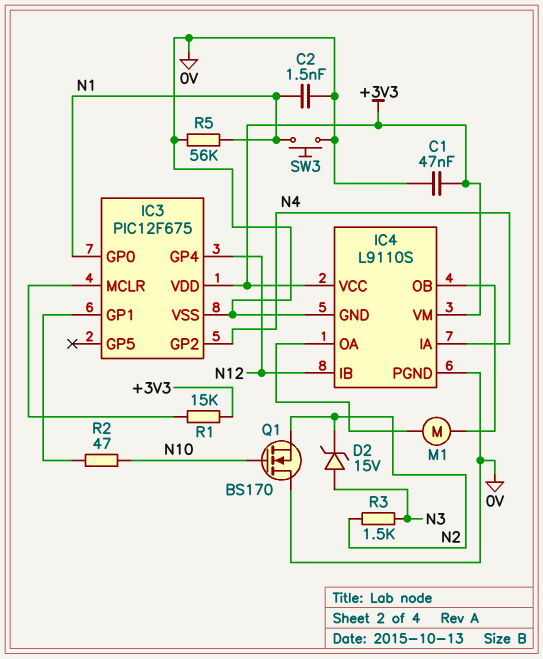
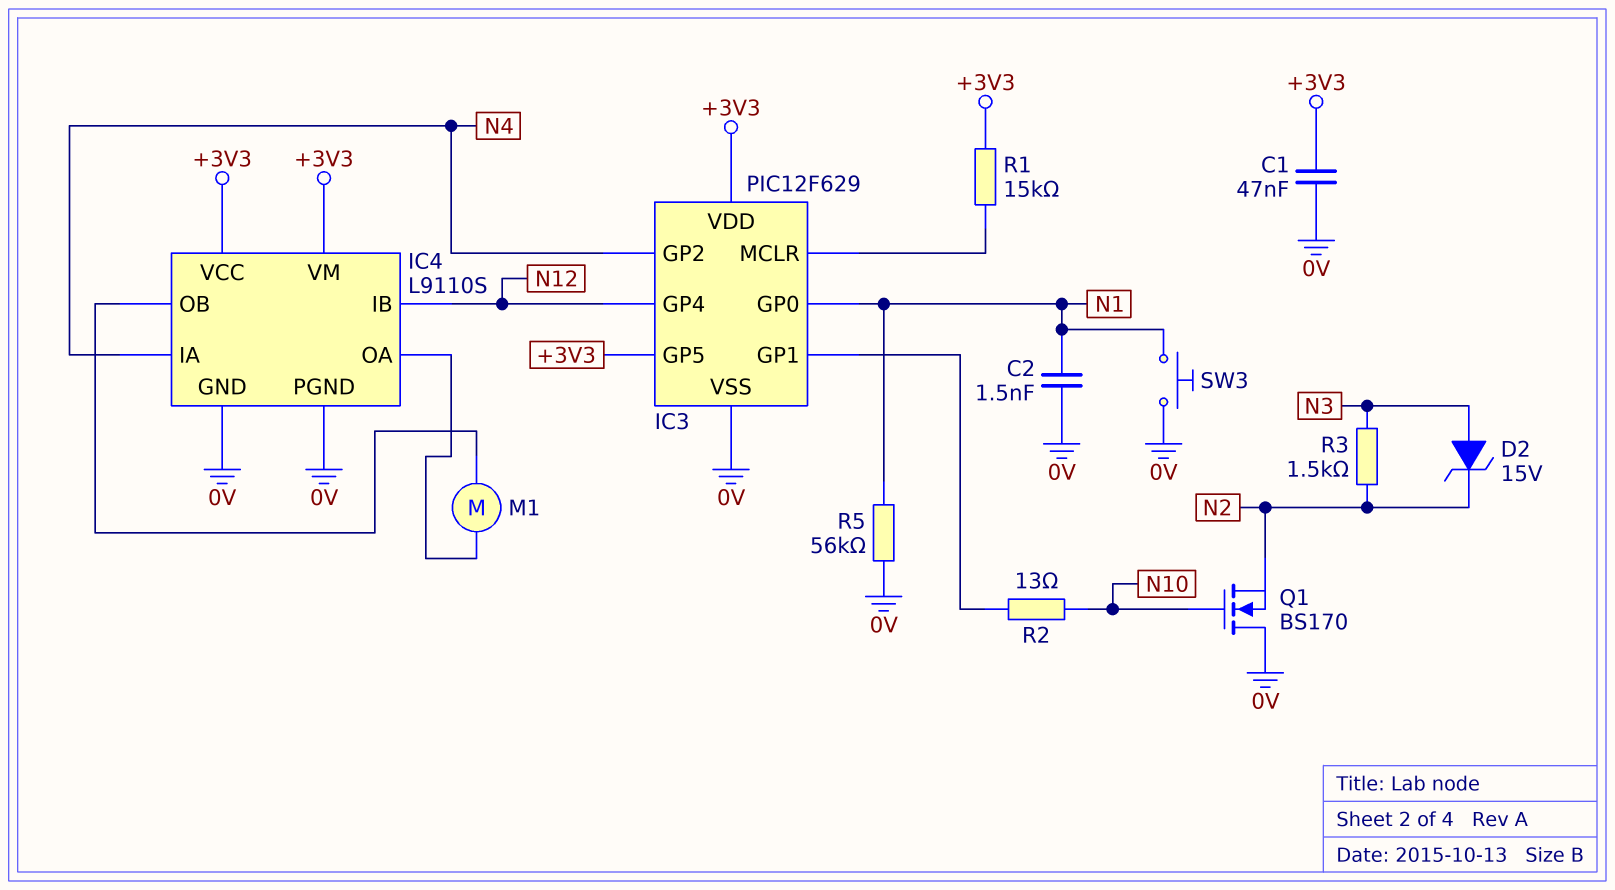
IC3: PIC12F675 -> PIC12F629
IC3 pin GP5: none -> +3V3
R2: 47 (IC3/GP1, N10) -> 13 (IC3/GP1, N10)

